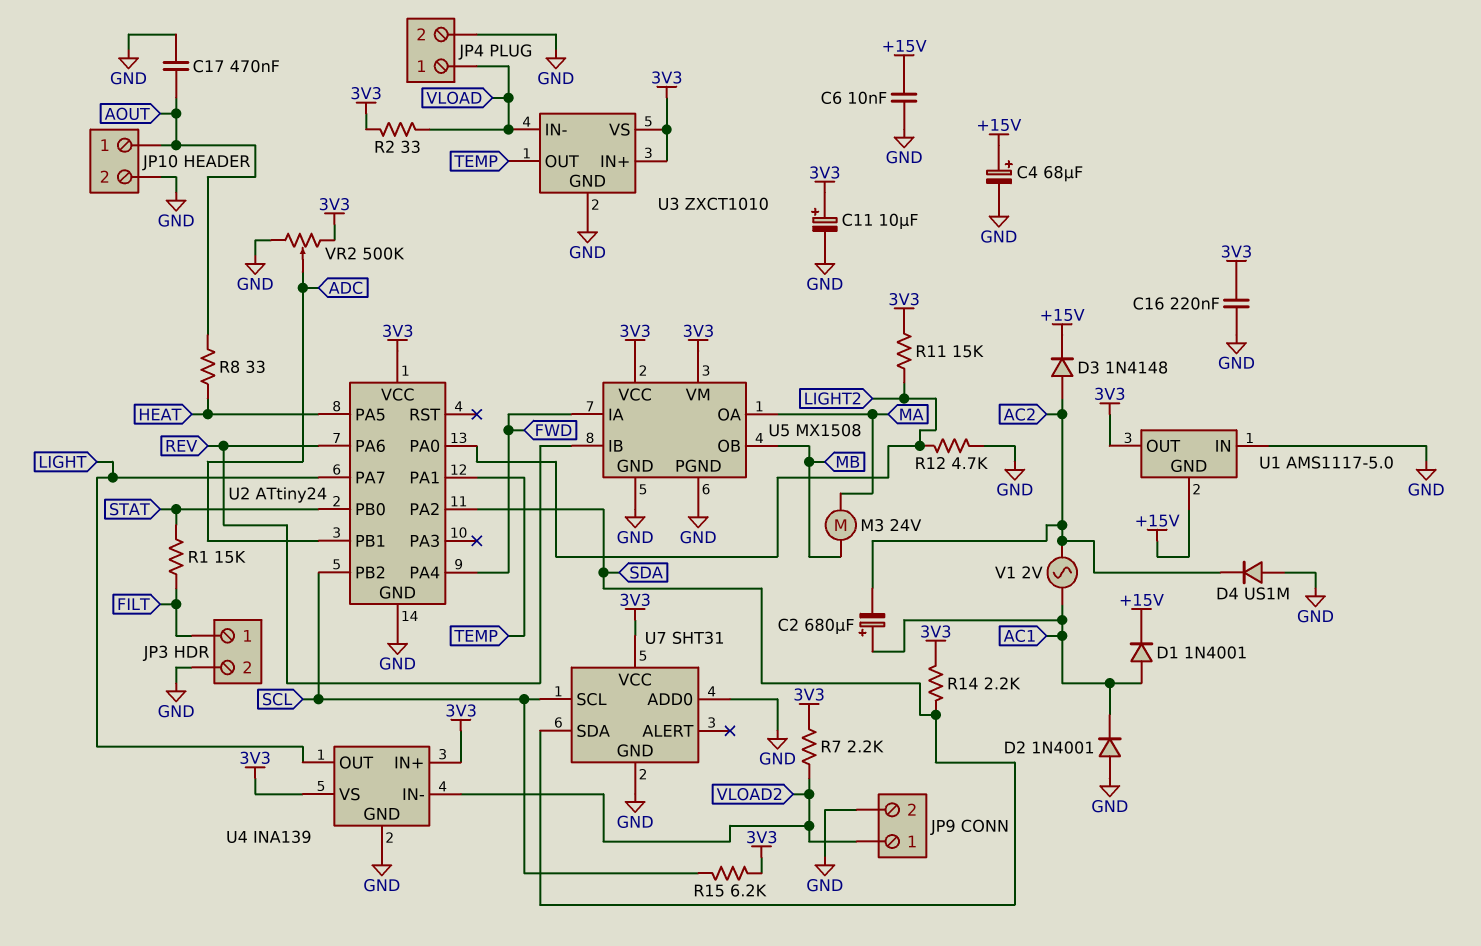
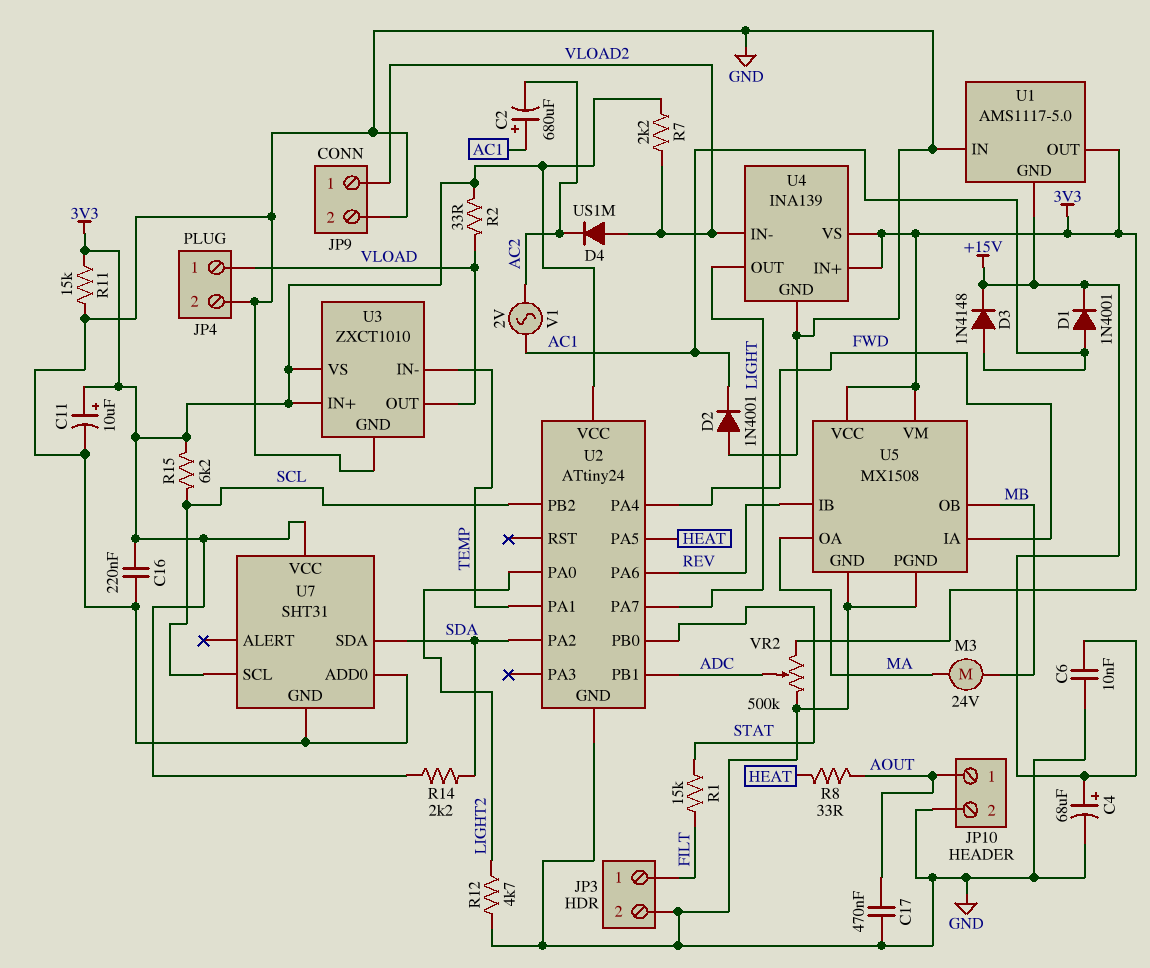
D3: diode 1N4148 (A AC2, K +15V) -> diode 1N4148 (A AC1, K +15V)
D4: diode US1M (A GND, K AC2) -> diode US1M (A VLOAD2, K AC2)
R11: 15k (3V3, LIGHT2) -> 15k (3V3, GND)
U3 pin IN-: VLOAD -> TEMP
U3 pin OUT: TEMP -> VLOAD

